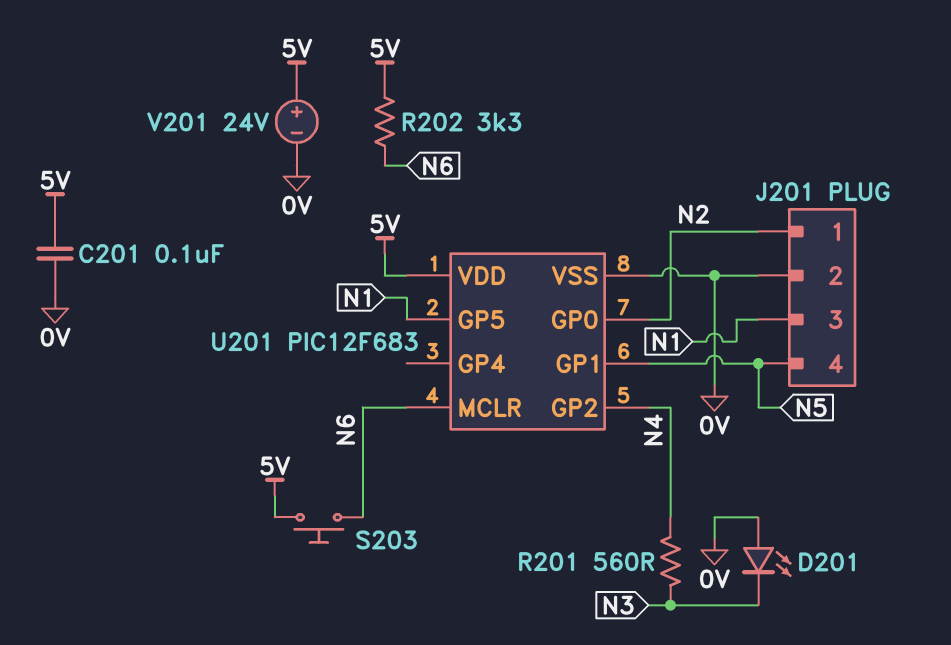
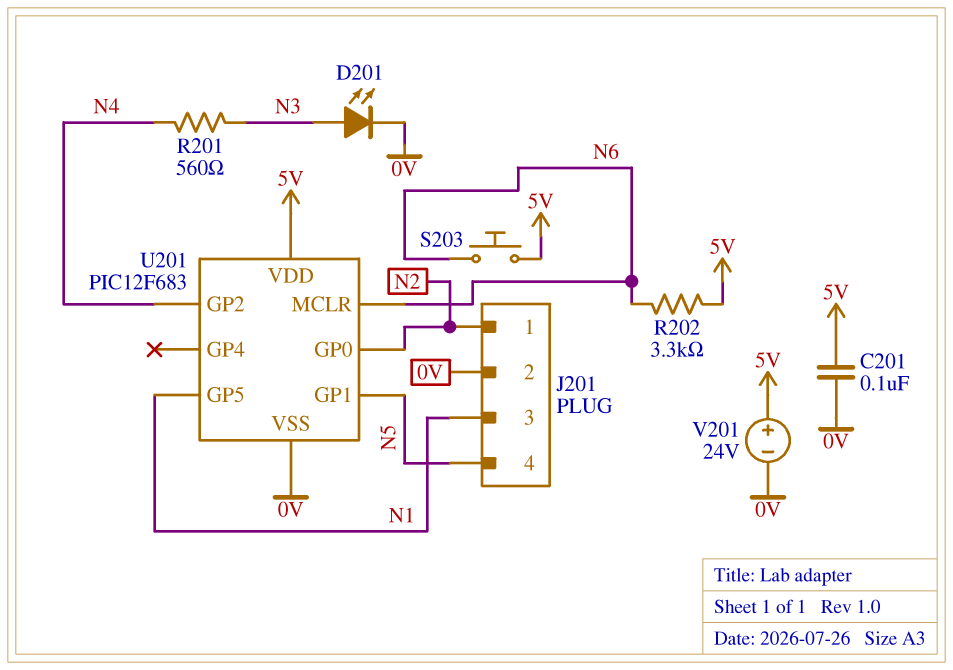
D201: LED (A 0V, K N3) -> LED (A N3, K 0V)

